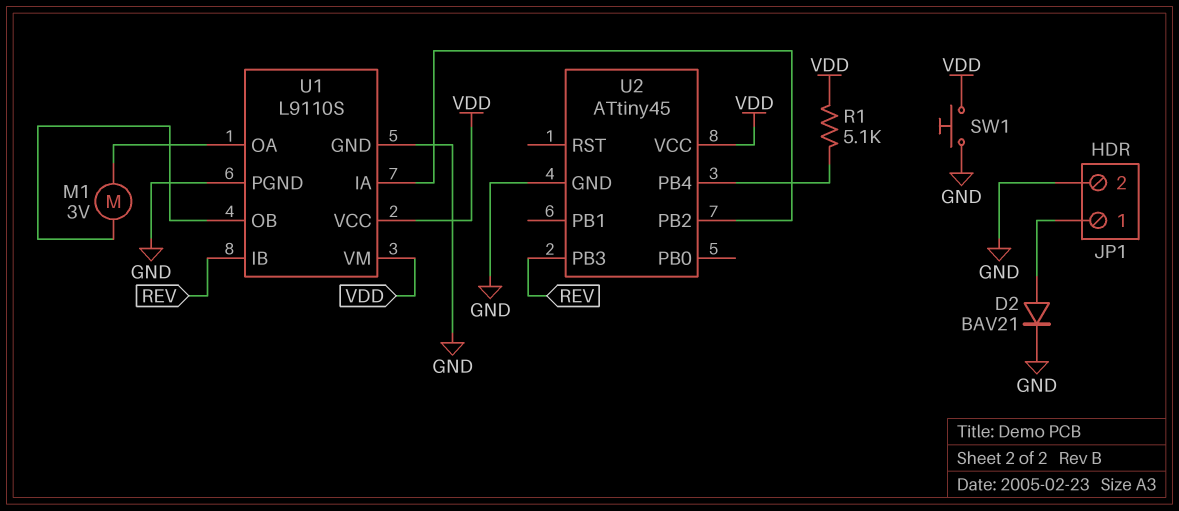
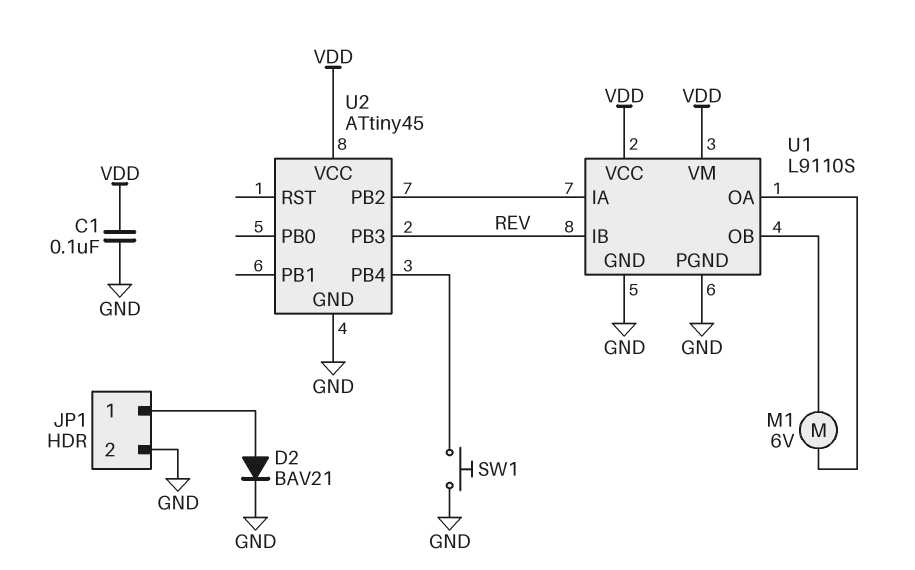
C1: none -> 100nF (GND, VDD)
M1: motor 3V (U1/OA, U1/OB) -> motor 6V (U1/OA, U1/OB)
R1: 5.1k (U2/PB4, VDD) -> none
SW1: button (GND, VDD) -> button (GND, U2/PB4)

